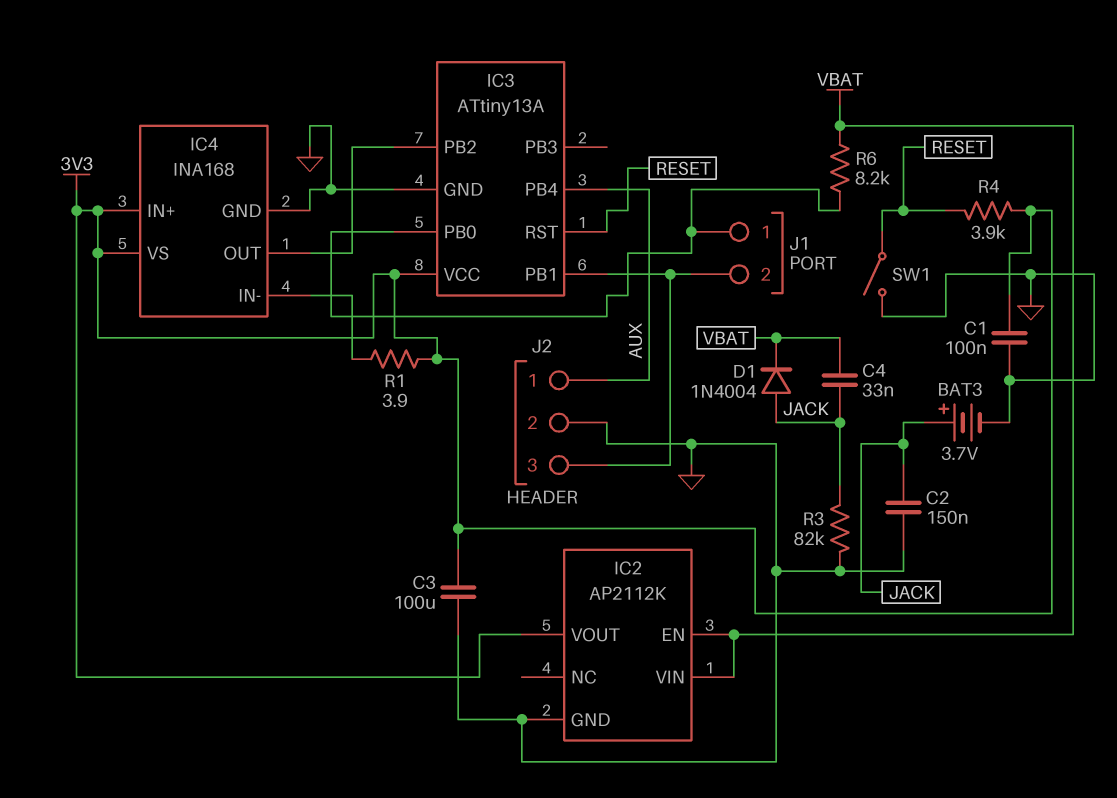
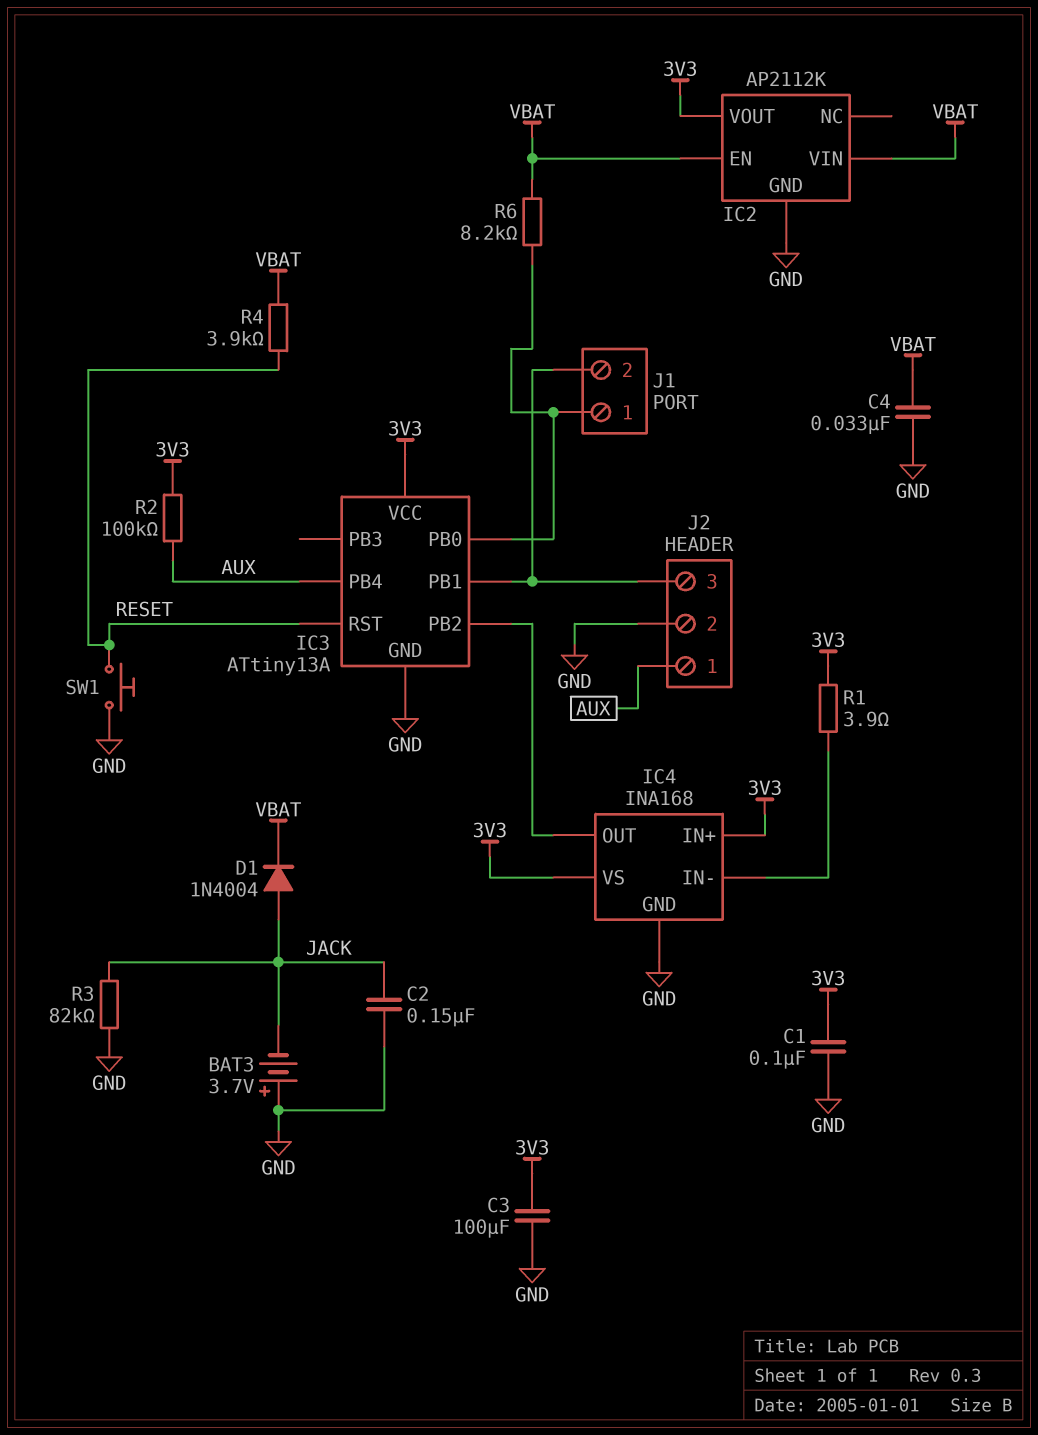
BAT3: 3.7V (plus JACK, minus GND) -> 3.7V (plus GND, minus JACK)
C4: 33nF (JACK, VBAT) -> 33nF (GND, VBAT)
R2: none -> 100k (3V3, AUX)
R4: 3.9k (3V3, RESET) -> 3.9k (RESET, VBAT)
SW1: switch (GND, RESET) -> button (GND, RESET)

